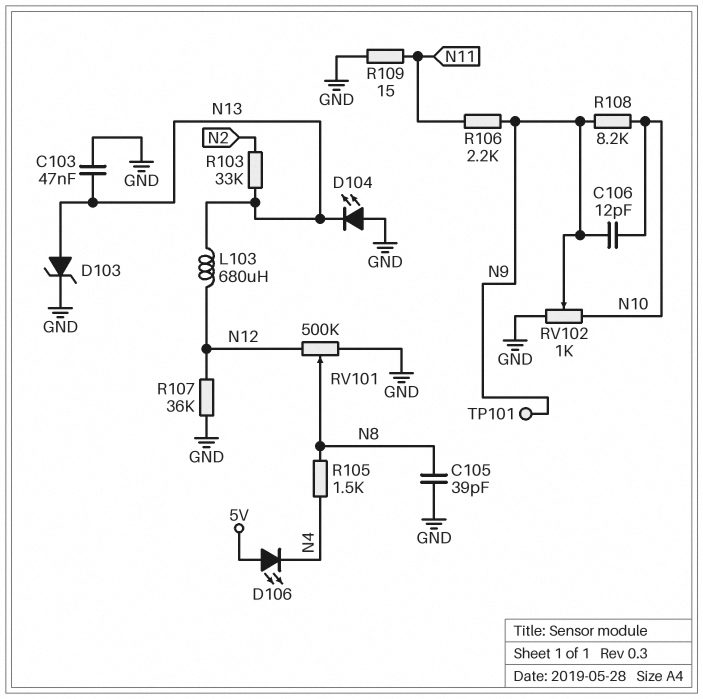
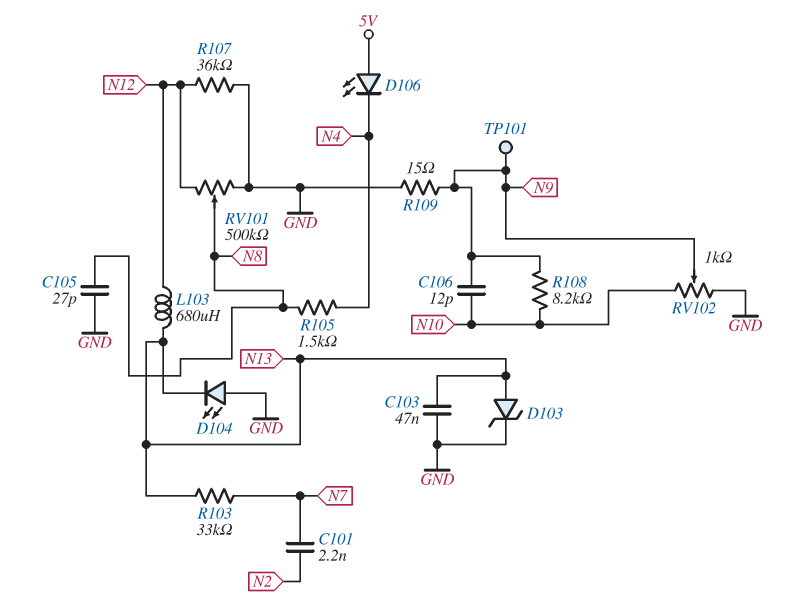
C101: none -> 2.2nF (N2, N7)
C105: 39pF (GND, N8) -> 27pF (GND, N8)
R103: 33k (N2, N13) -> 33k (N7, N13)
R106: 2.2k (N9, N11) -> none
R109: 15 (GND, N11) -> 15 (GND, N9)

